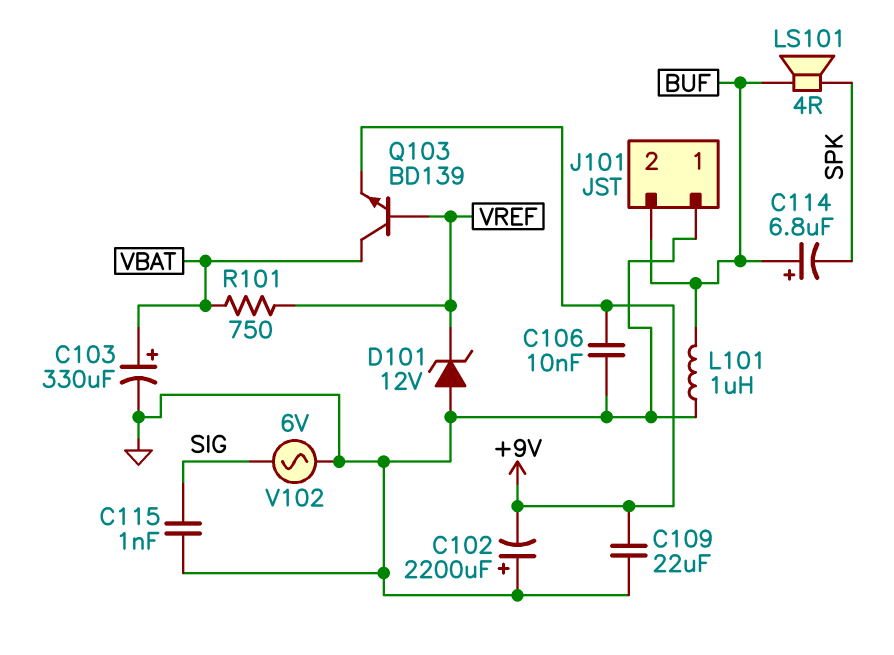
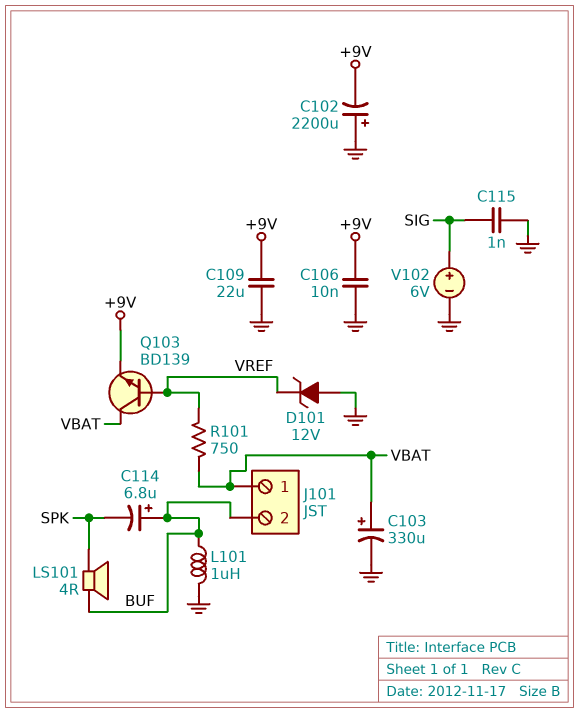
J101 pin 1: GND -> VBAT
V102: AC 6V (GND, SIG) -> 6V (plus SIG, minus GND)

